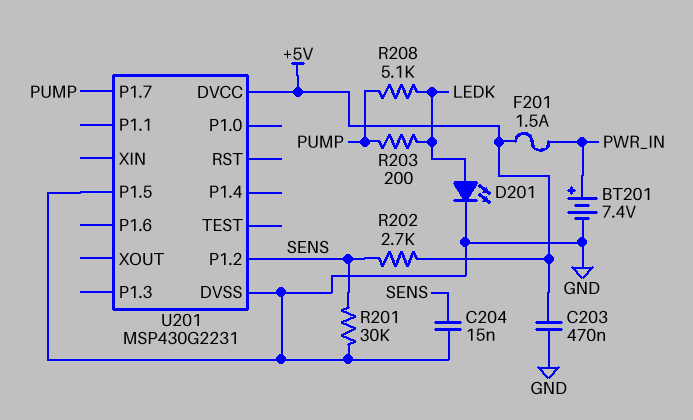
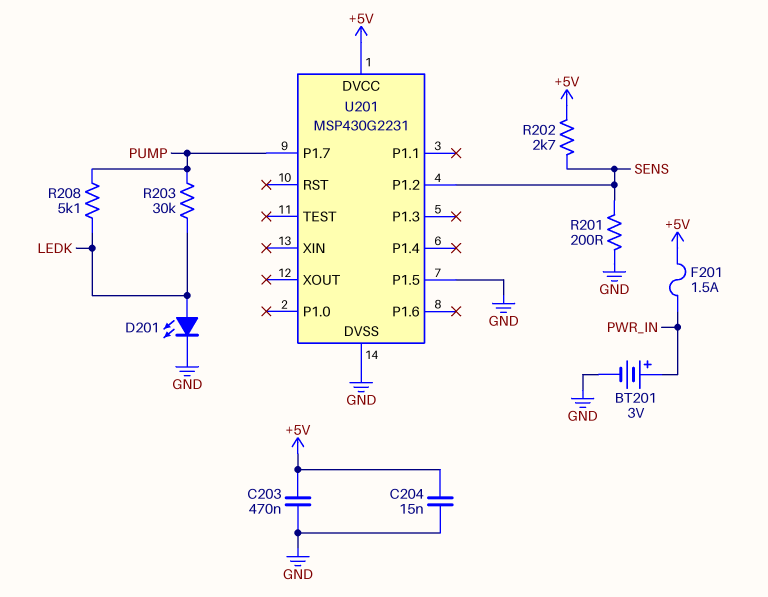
BT201: 7.4V (plus PWR_IN, minus GND) -> 3V (plus PWR_IN, minus GND)
C204: 15nF (GND, SENS) -> 15nF (+5V, GND)
R201: 30k (GND, SENS) -> 200 (GND, SENS)
R203: 200 (LEDK, PUMP) -> 30k (LEDK, PUMP)

